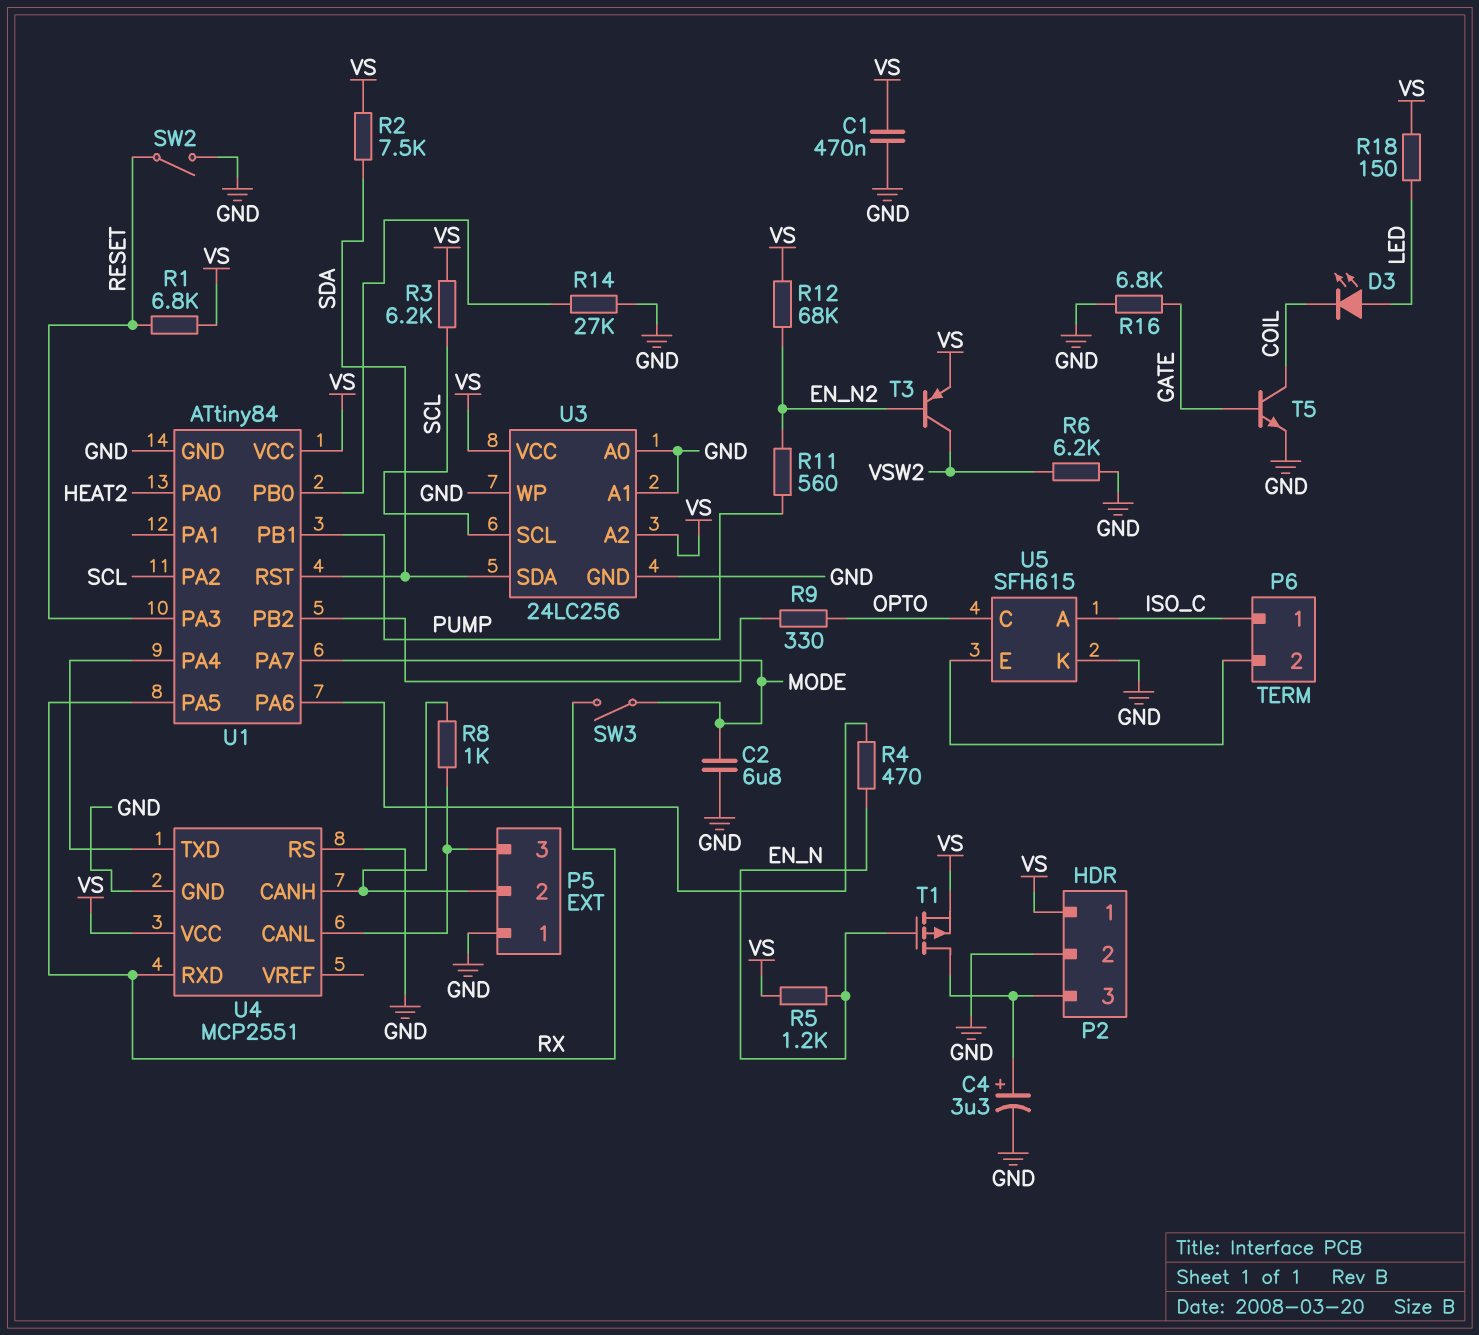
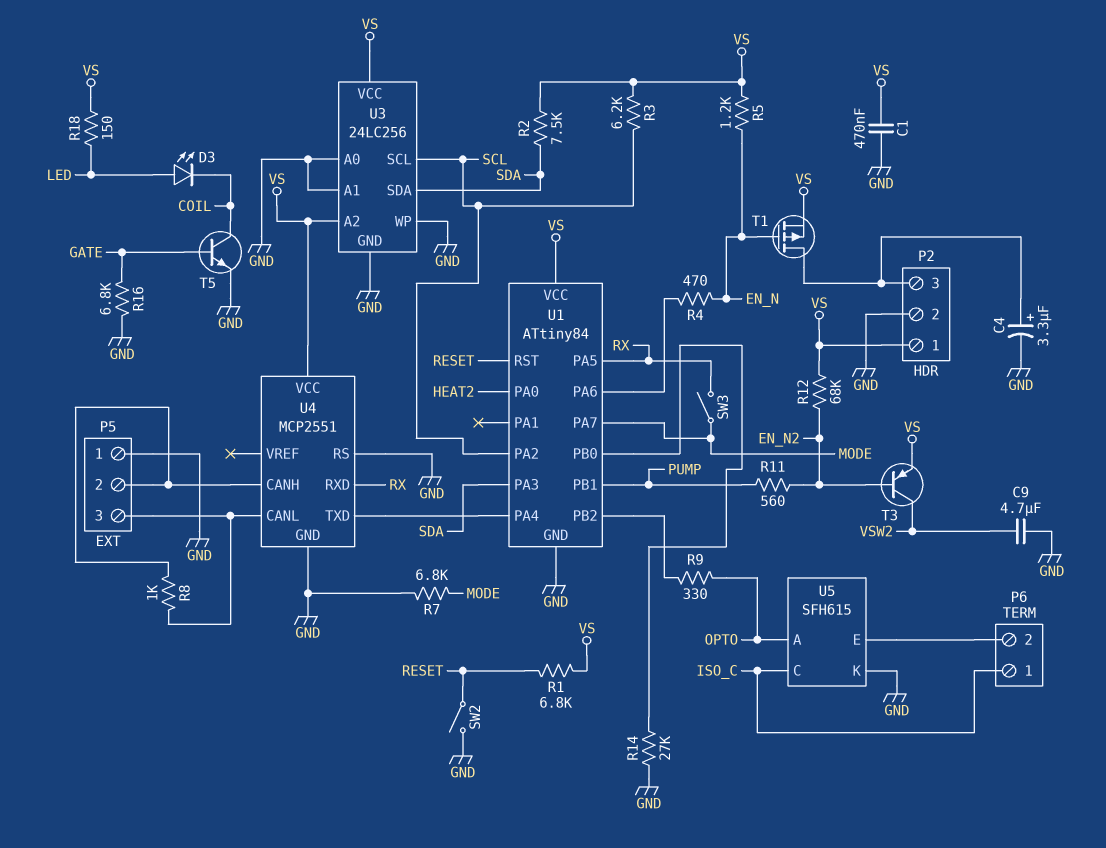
C2: 6.8uF (GND, MODE) -> none
C9: none -> 4.7uF (GND, VSW2)
R6: 6.2k (GND, VSW2) -> none
R7: none -> 6.8k (GND, MODE)
U1 pin PA3: RESET -> SDA
U1 pin RST: SDA -> RESET
U5 pin A: ISO_C -> OPTO
U5 pin C: OPTO -> ISO_C

